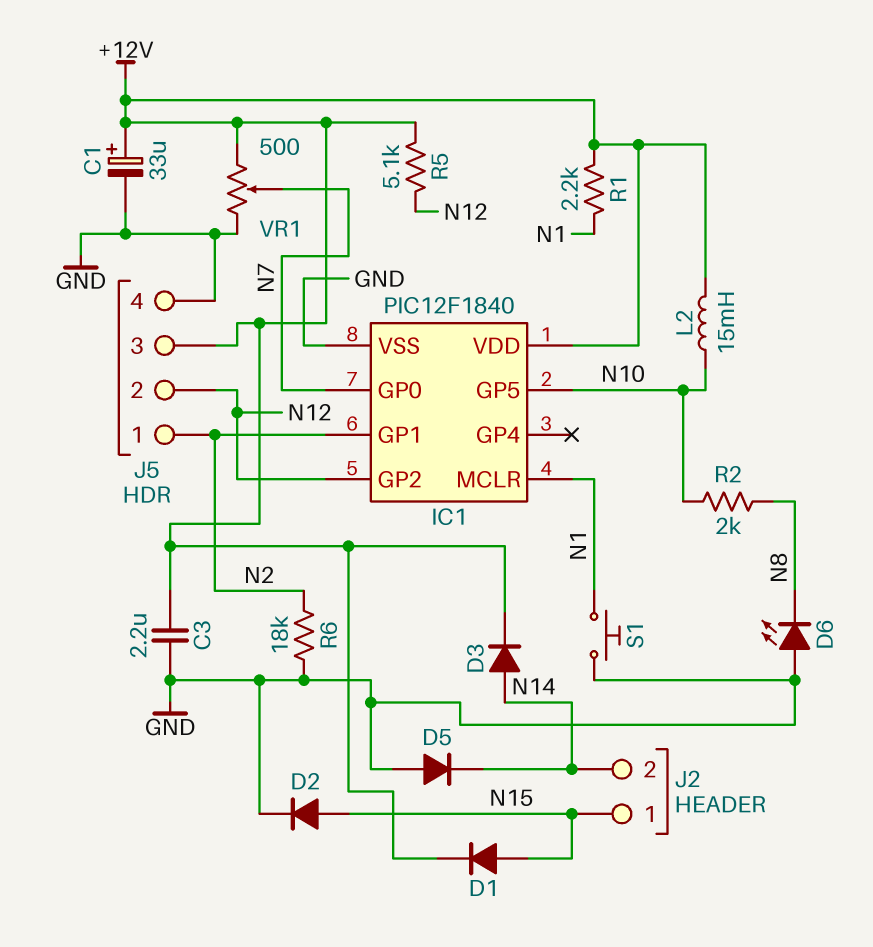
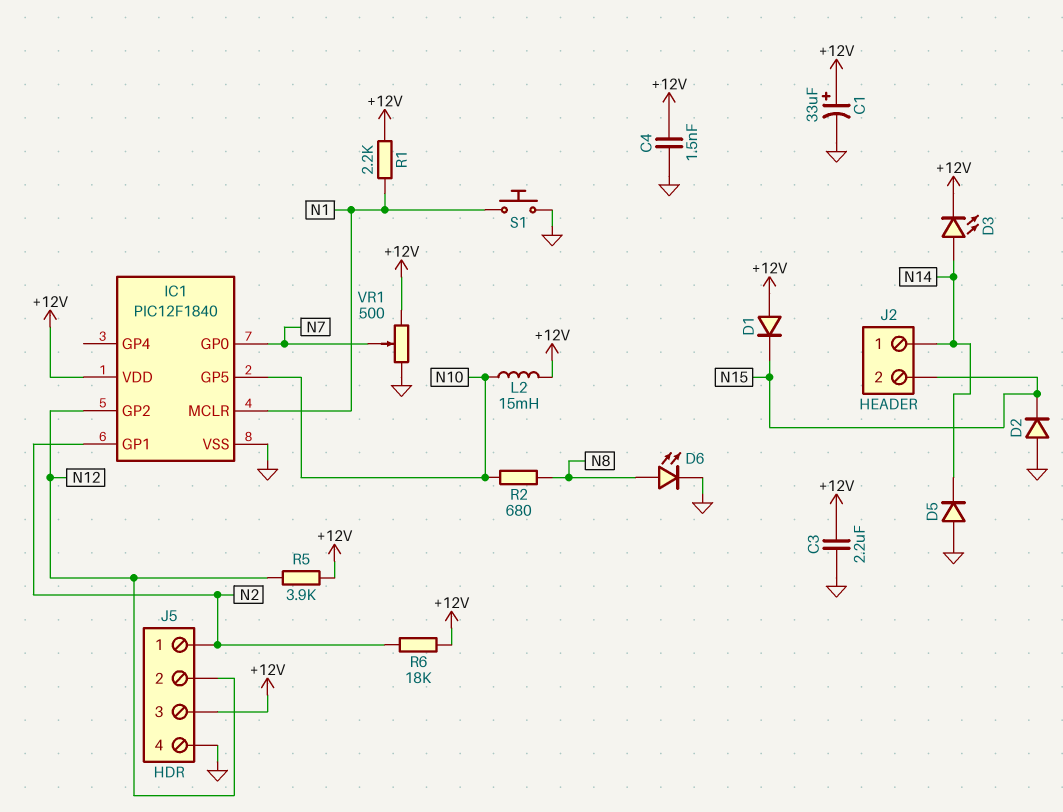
C4: none -> 1.5nF (+12V, GND)
D1: diode (A N15, K +12V) -> diode (A +12V, K N15)
D2: diode (A N15, K GND) -> diode (A GND, K N15)
D3: diode (A N14, K +12V) -> LED (A N14, K +12V)
D6: LED (A GND, K N8) -> LED (A N8, K GND)
J2 pin 1: N15 -> N14
J2 pin 2: N14 -> N15
R2: 2k (N8, N10) -> 680 (N8, N10)
R5: 5.1k (+12V, N12) -> 3.9k (+12V, N12)
R6: 18k (GND, N2) -> 18k (+12V, N2)

